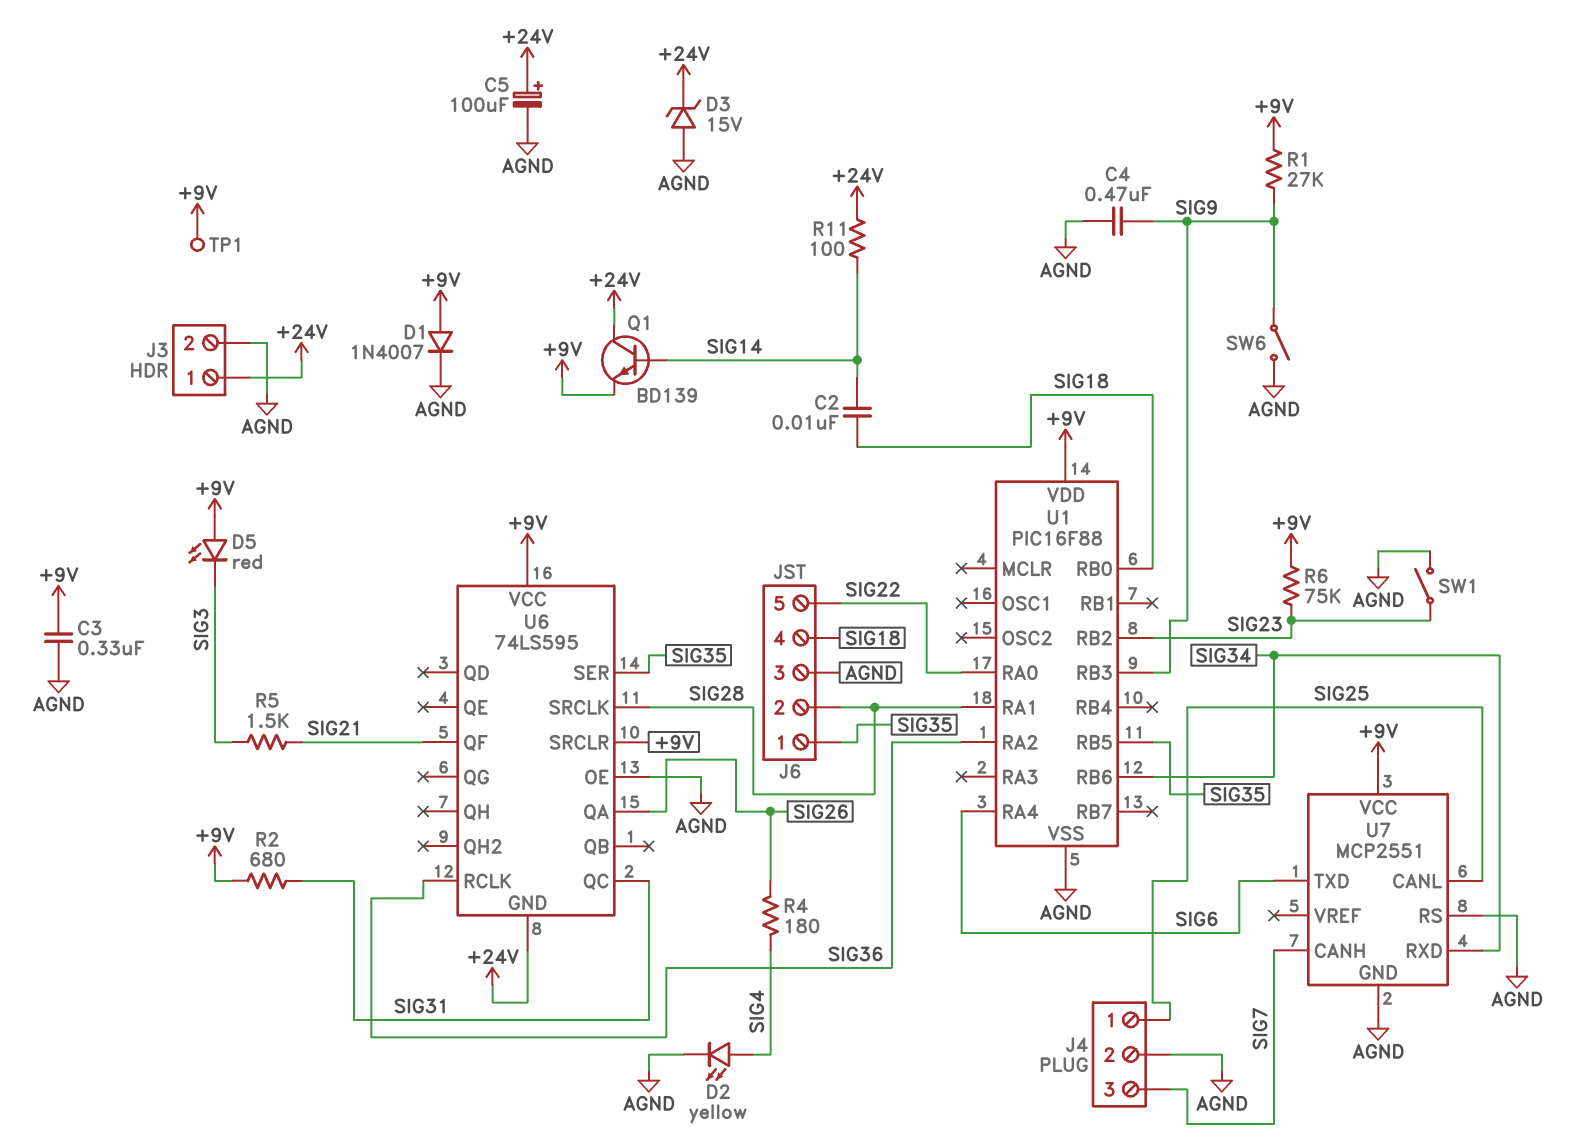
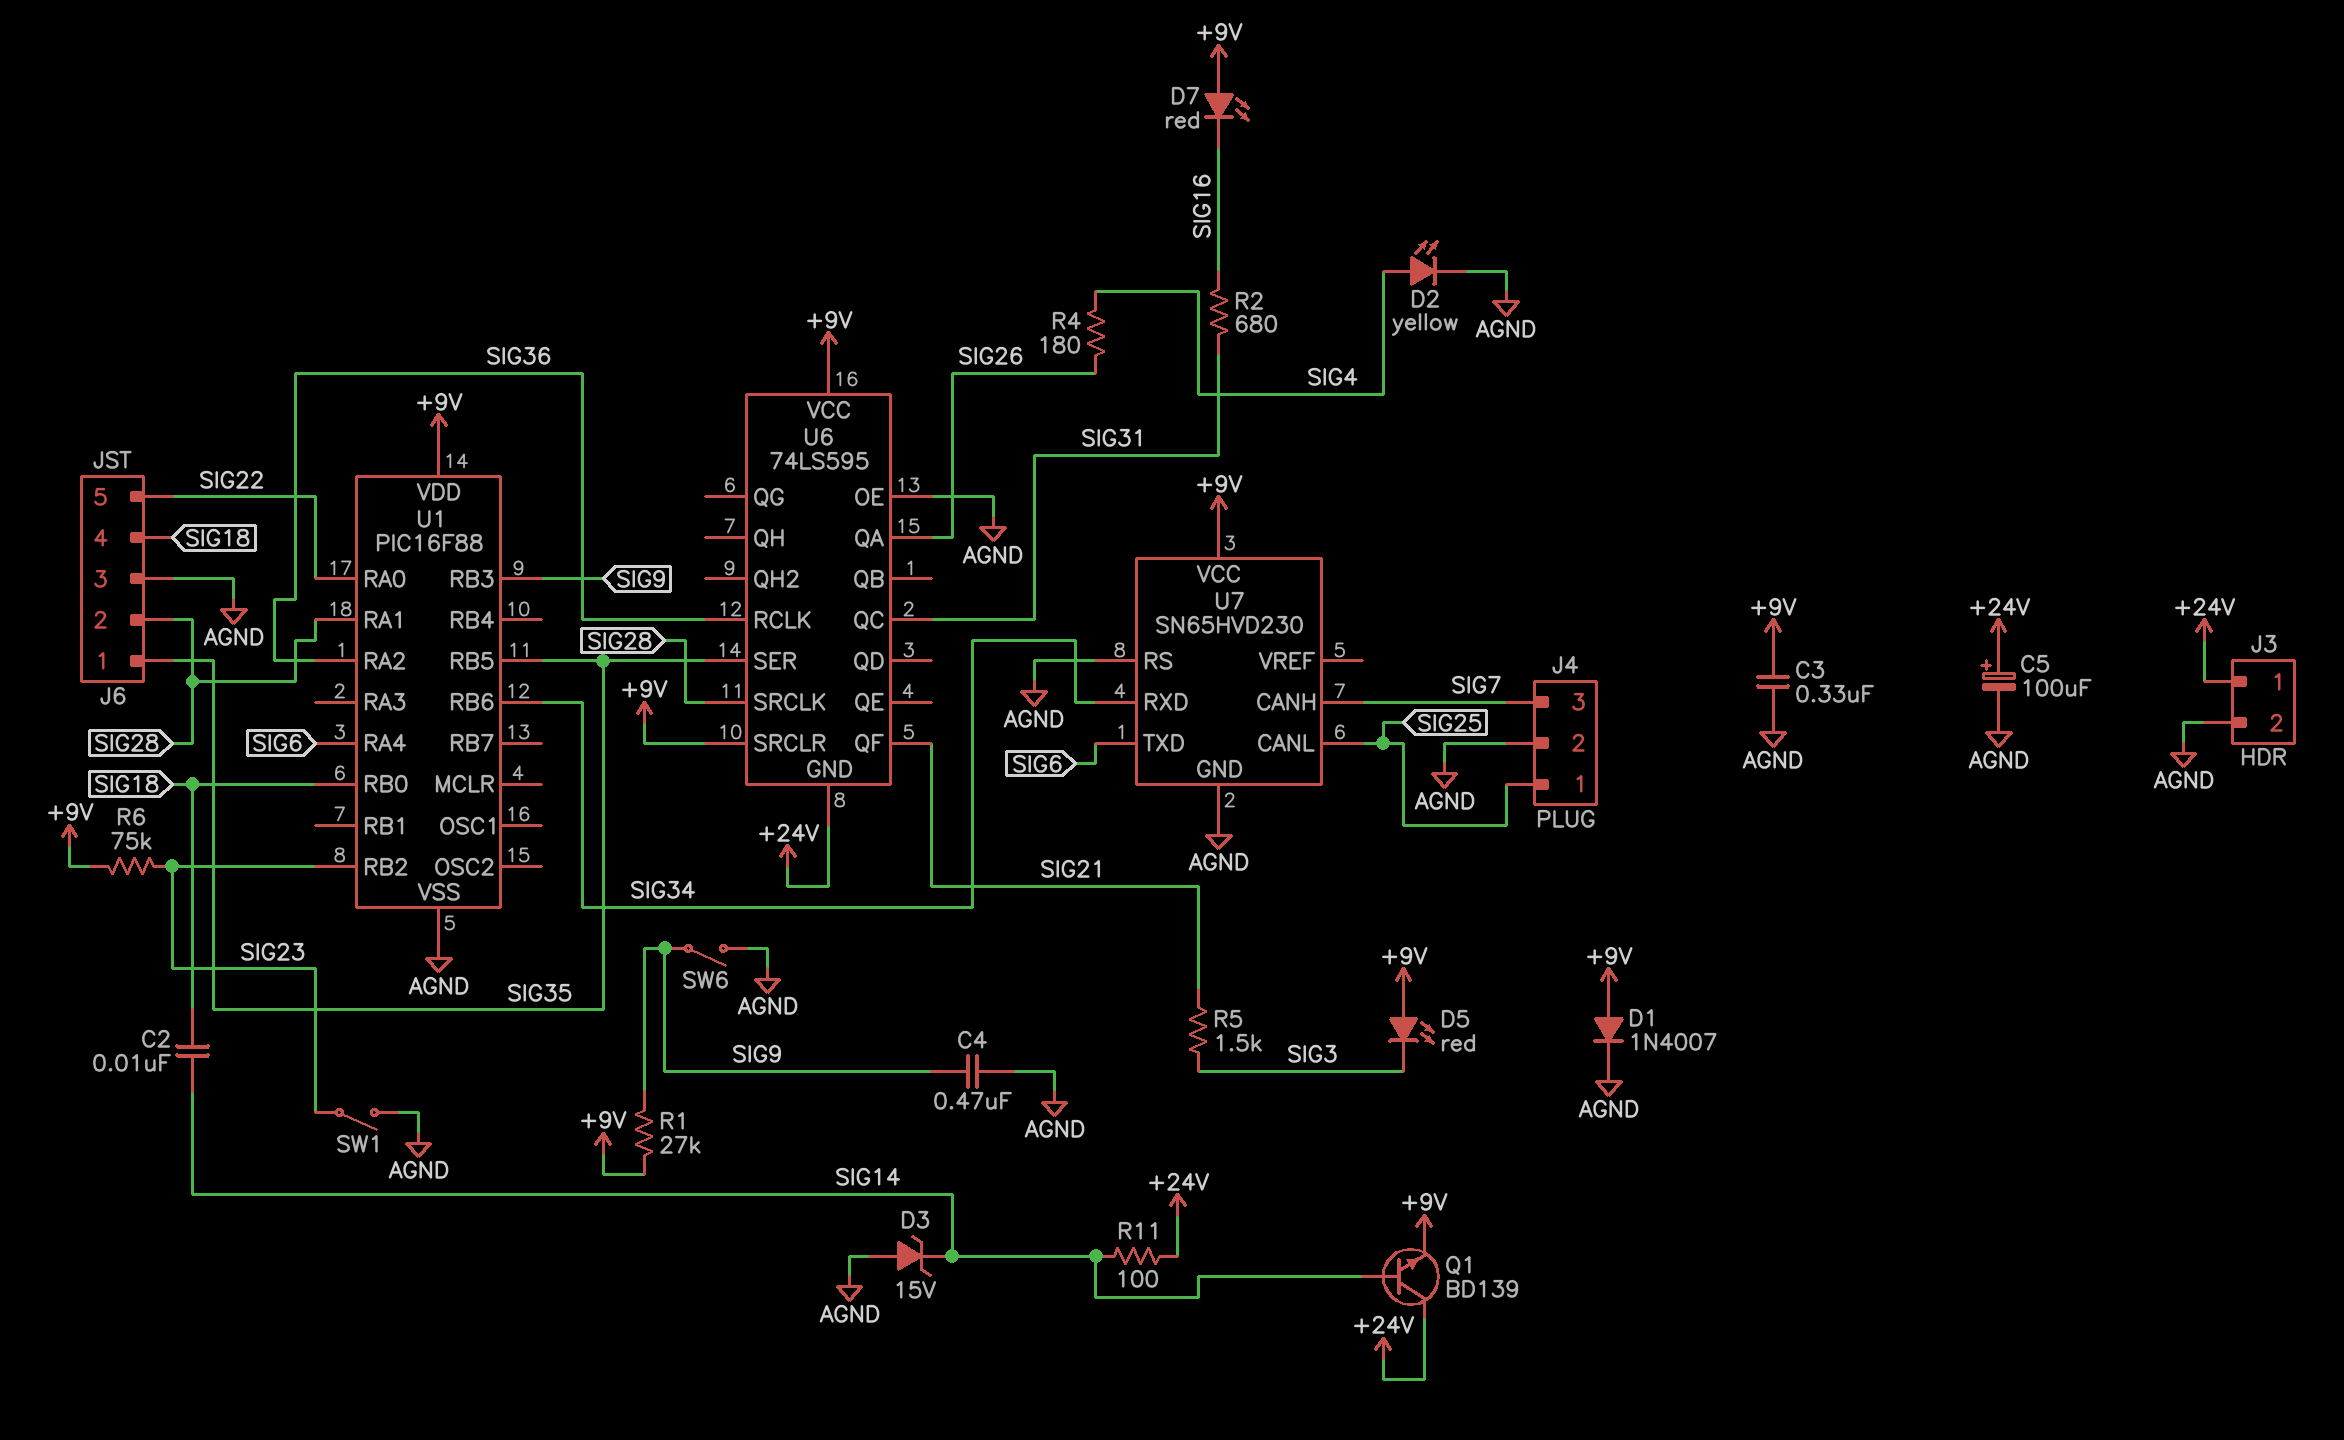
D3: zener 15V (A AGND, K +24V) -> zener 15V (A AGND, K SIG14)
D7: none -> LED red (A +9V, K SIG16)
R2: 680 (+9V, SIG31) -> 680 (SIG16, SIG31)
TP1: test point (+9V) -> none
U7: MCP2551 -> SN65HVD230

